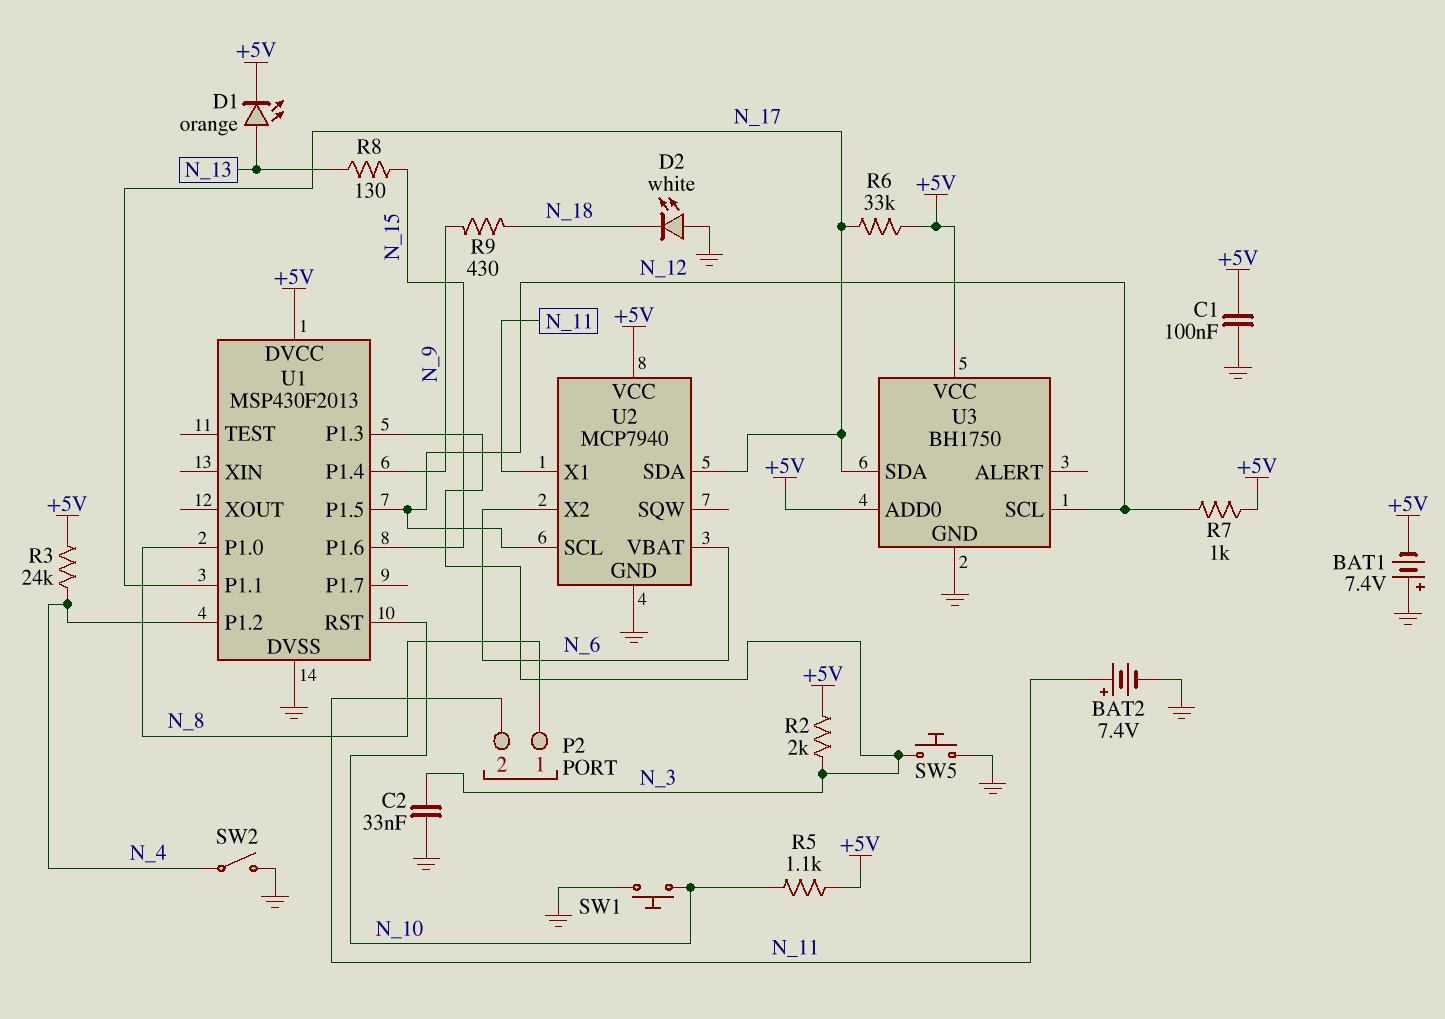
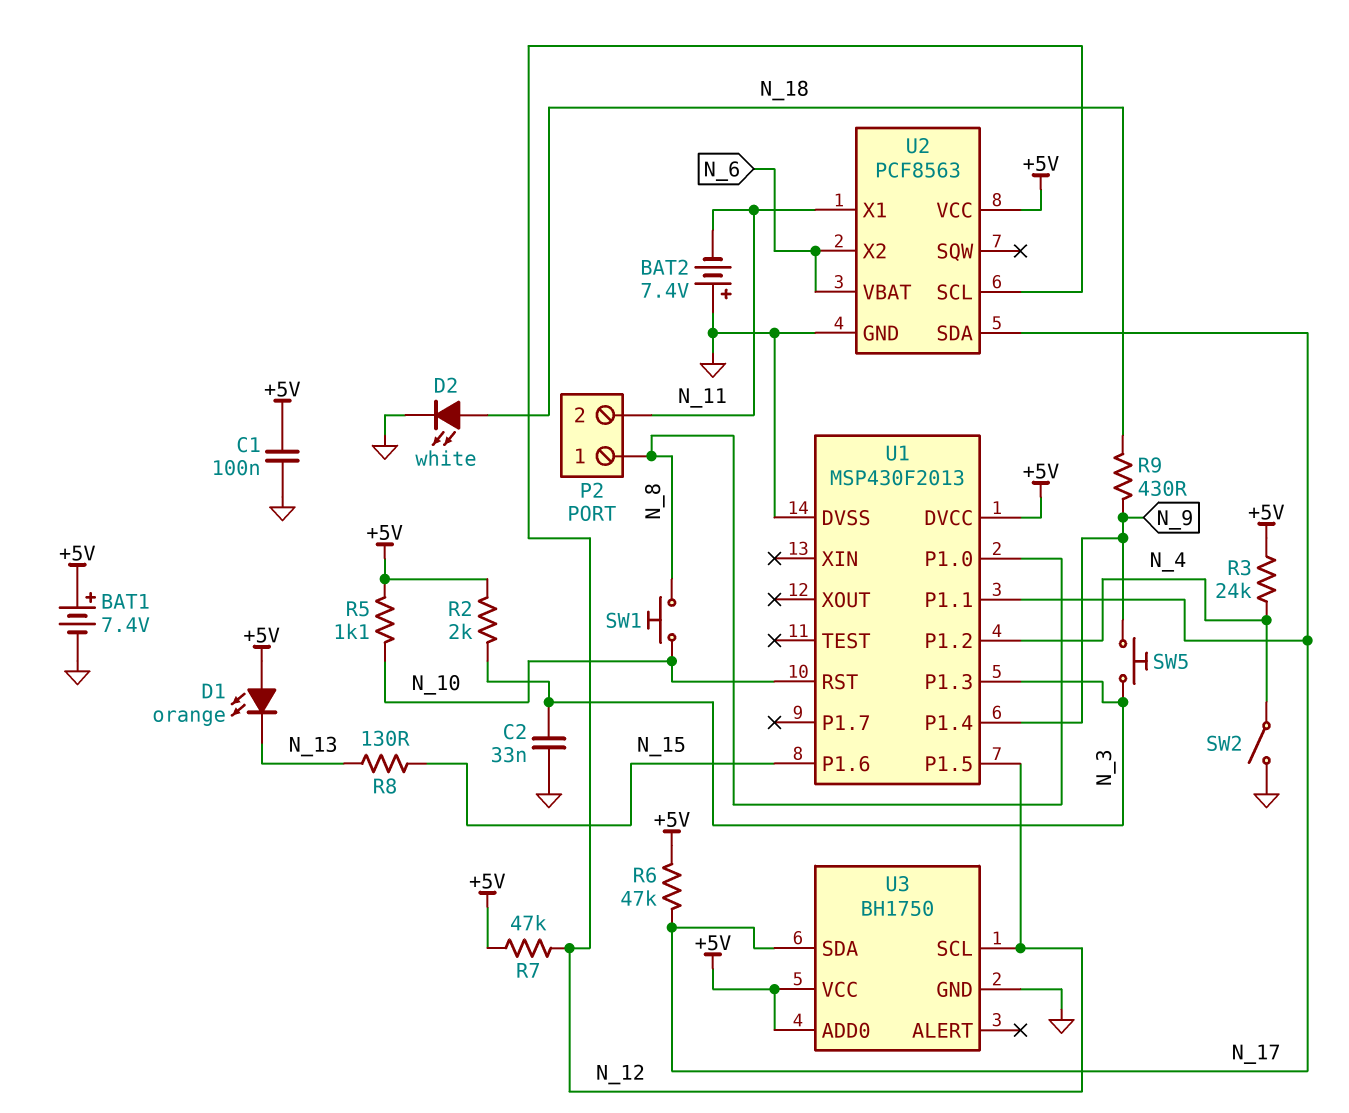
BAT1: 7.4V (plus GND, minus +5V) -> 7.4V (plus +5V, minus GND)
BAT2: 7.4V (plus N_11, minus GND) -> 7.4V (plus GND, minus N_11)
D1: LED orange (A N_13, K +5V) -> LED orange (A +5V, K N_13)
D2: LED white (A GND, K N_18) -> LED white (A N_18, K GND)
R6: 33k (+5V, N_17) -> 47k (+5V, N_17)
R7: 1k (+5V, N_12) -> 47k (+5V, N_12)
SW1: button (GND, N_10) -> button (N_8, N_10)
SW5: button (GND, N_3) -> button (N_3, N_9)
U2: MCP7940 -> PCF8563

